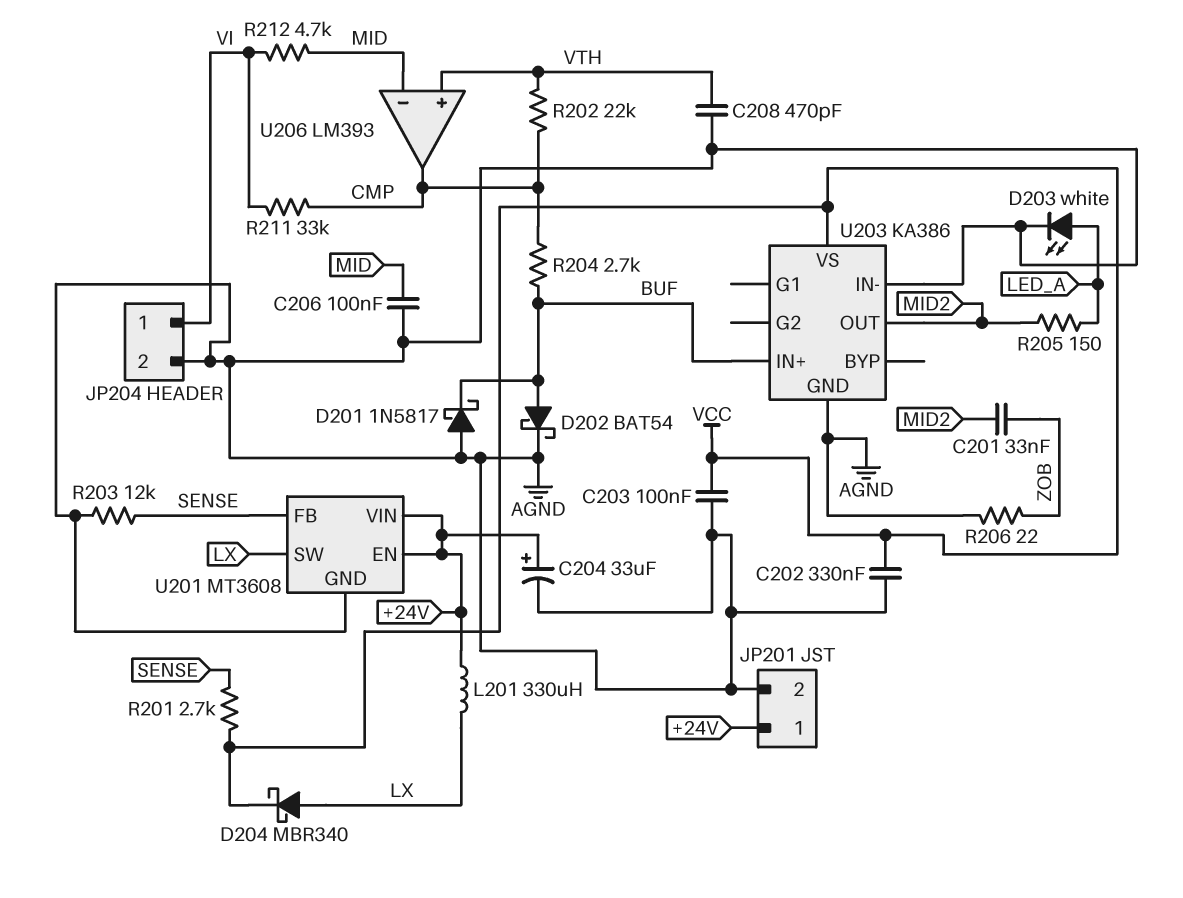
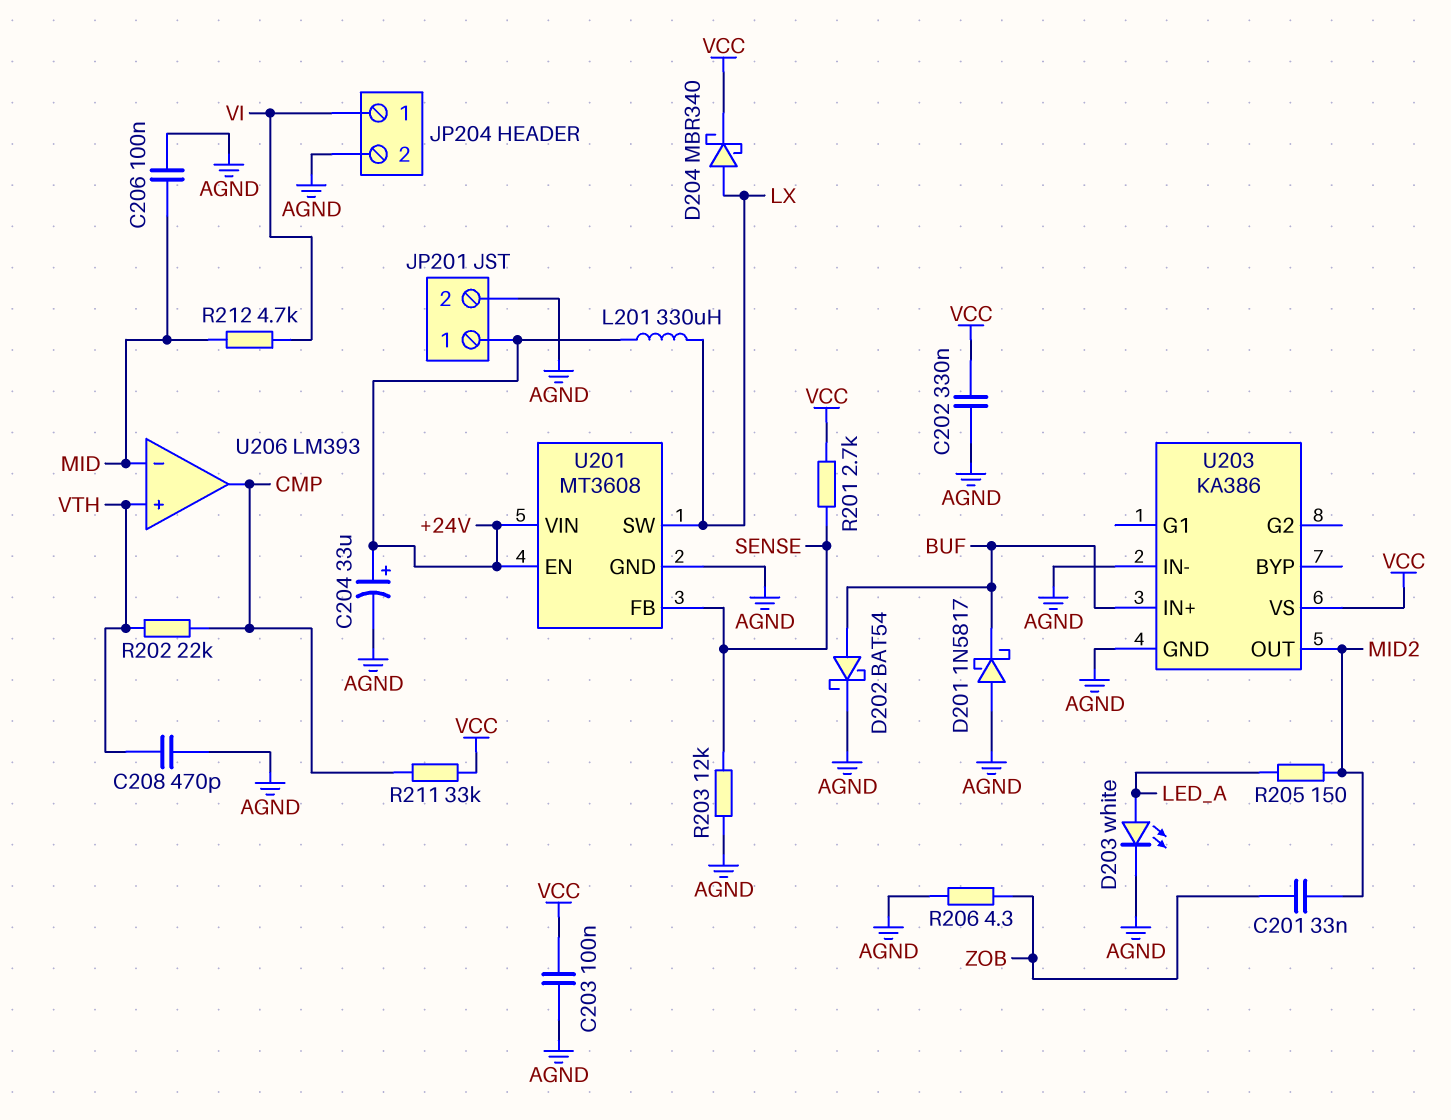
R204: 2.7k (BUF, CMP) -> none
R206: 22 (AGND, ZOB) -> 4.3 (AGND, ZOB)
R211: 33k (CMP, VI) -> 33k (CMP, VCC)

